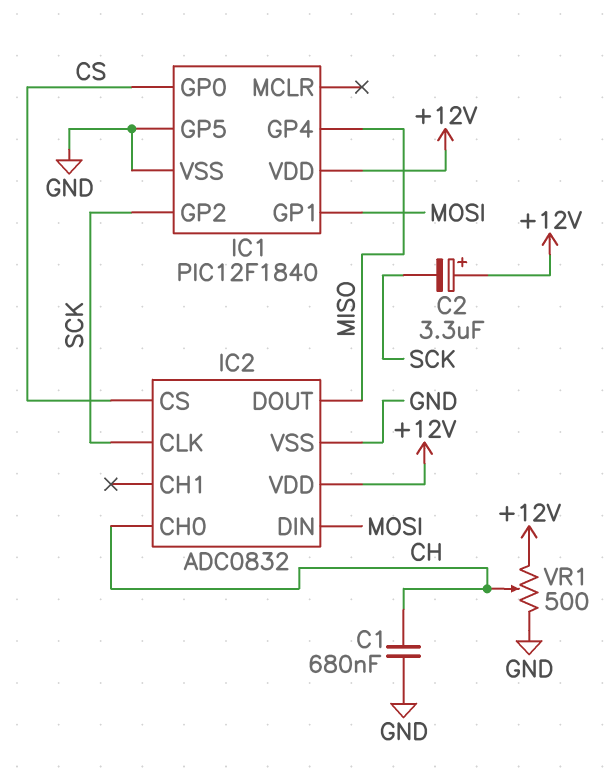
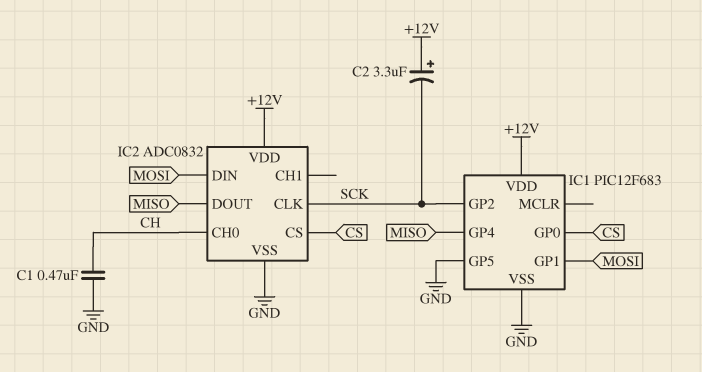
C1: 680nF (CH, GND) -> 470nF (CH, GND)
IC1: PIC12F1840 -> PIC12F683
VR1: 500 (+12V, GND, wiper CH) -> none

